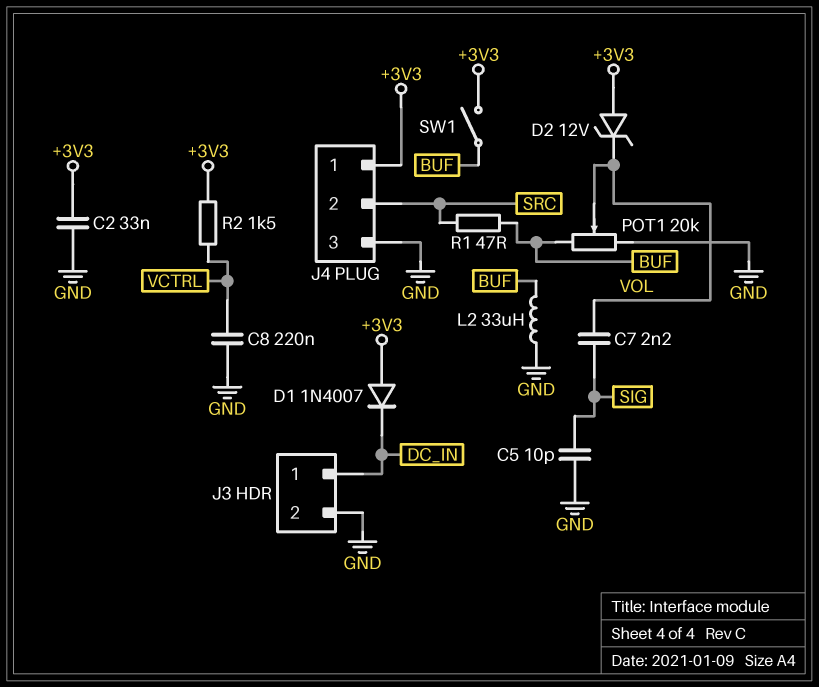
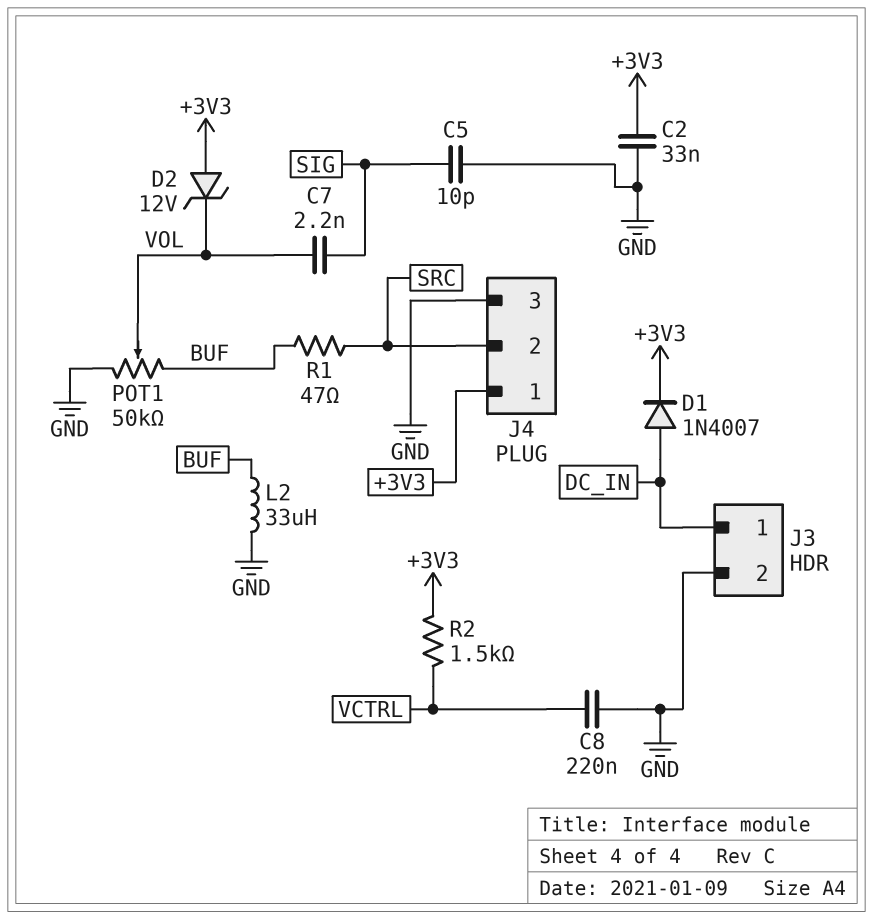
D1: diode 1N4007 (A +3V3, K DC_IN) -> diode 1N4007 (A DC_IN, K +3V3)
POT1: 20k (BUF, GND, wiper VOL) -> 50k (BUF, GND, wiper VOL)
SW1: switch (+3V3, BUF) -> none

